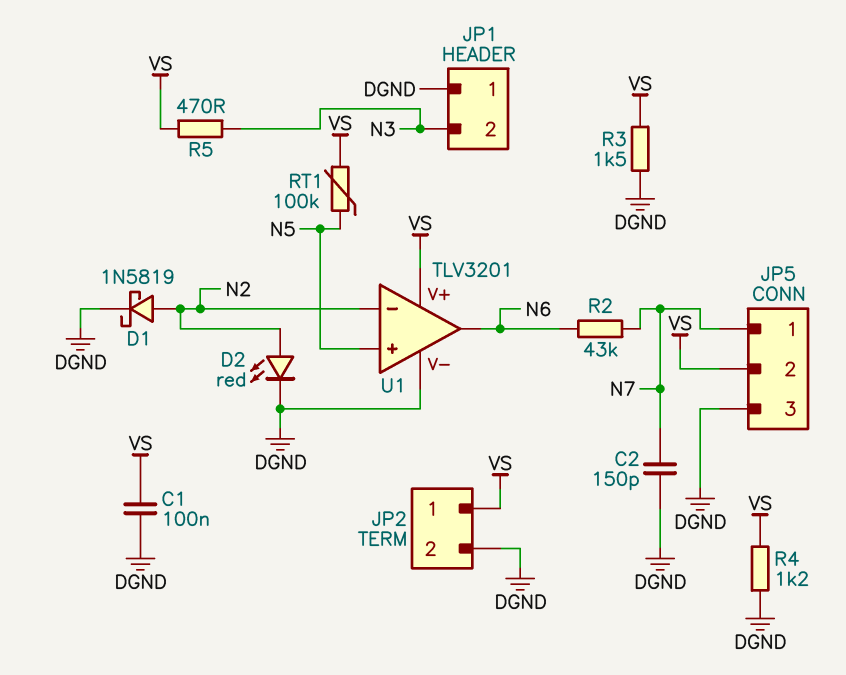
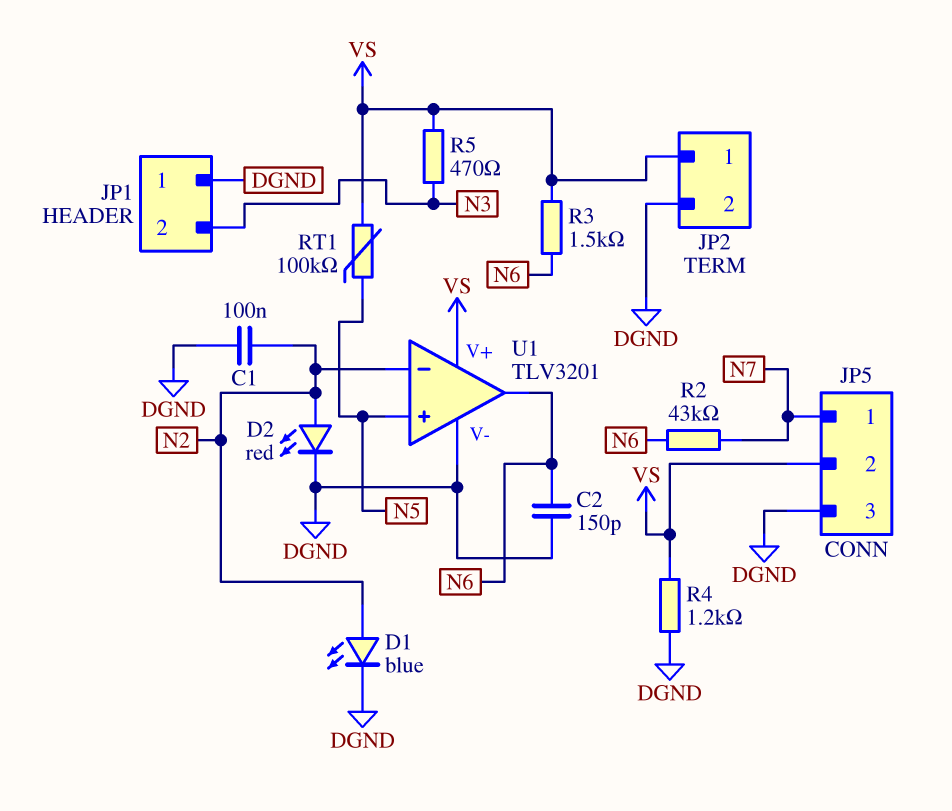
C1: 100nF (DGND, VS) -> 100nF (DGND, N2)
C2: 150pF (DGND, N7) -> 150pF (DGND, N6)
D1: schottky 1N5819 (A N2, K DGND) -> LED blue (A N2, K DGND)
R3: 1.5k (DGND, VS) -> 1.5k (N6, VS)

